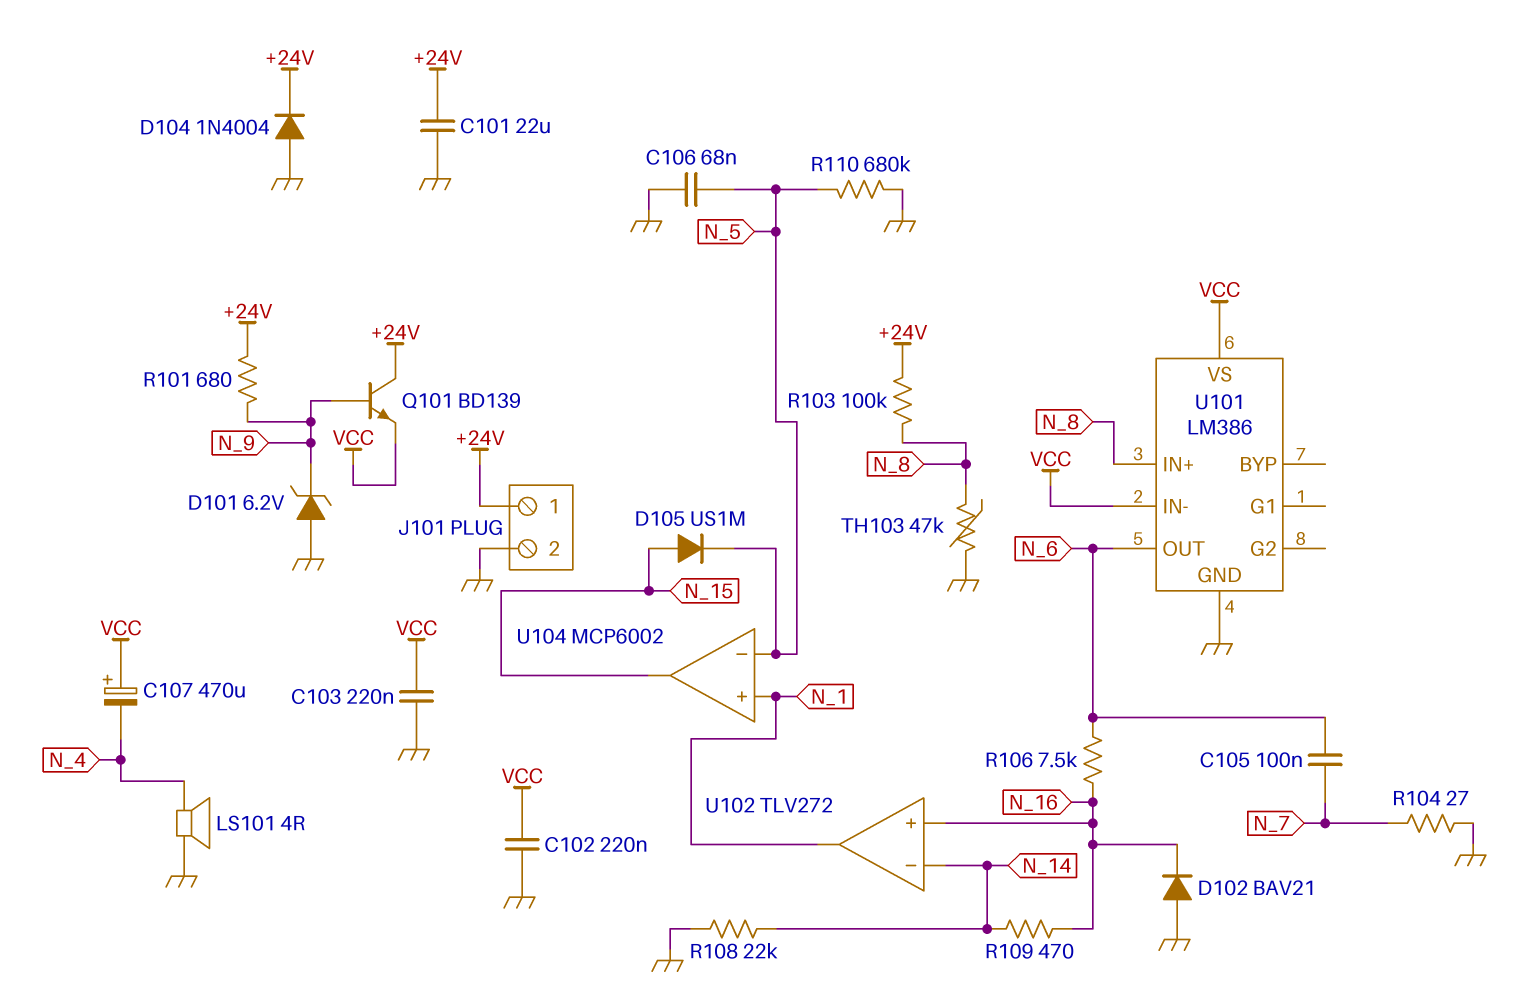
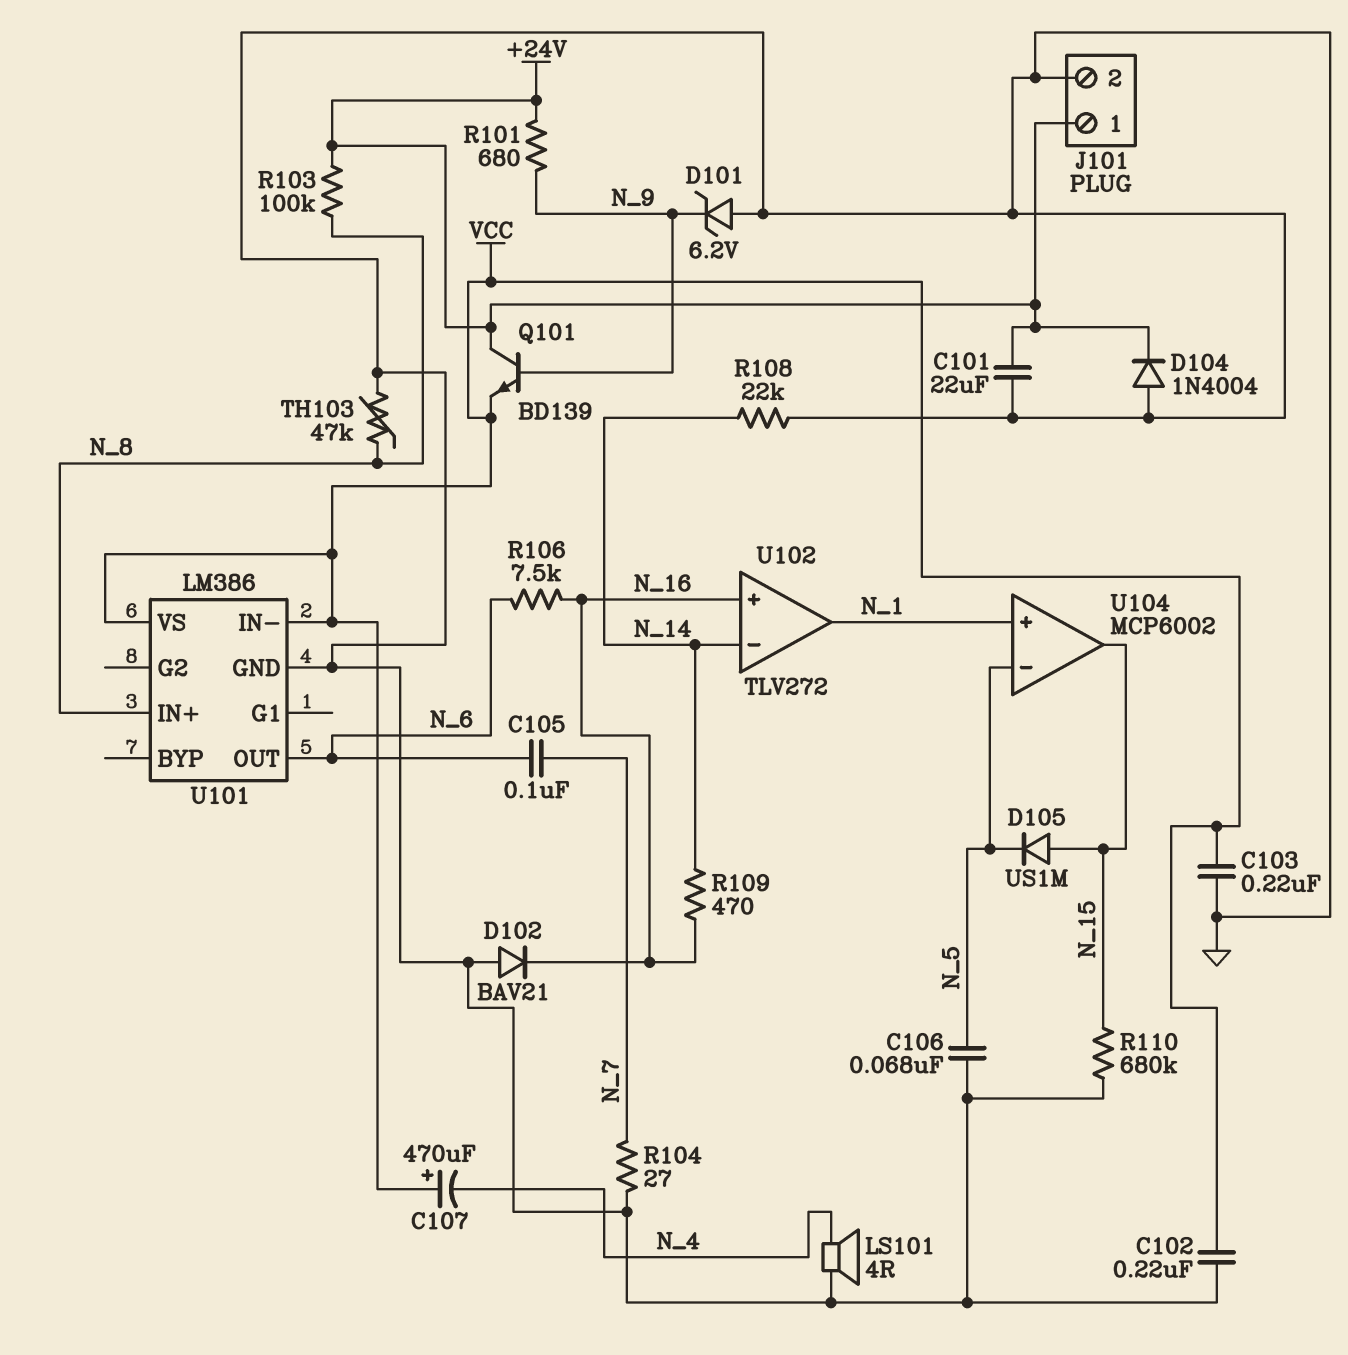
R110: 680k (GND, N_5) -> 680k (GND, N_15)

